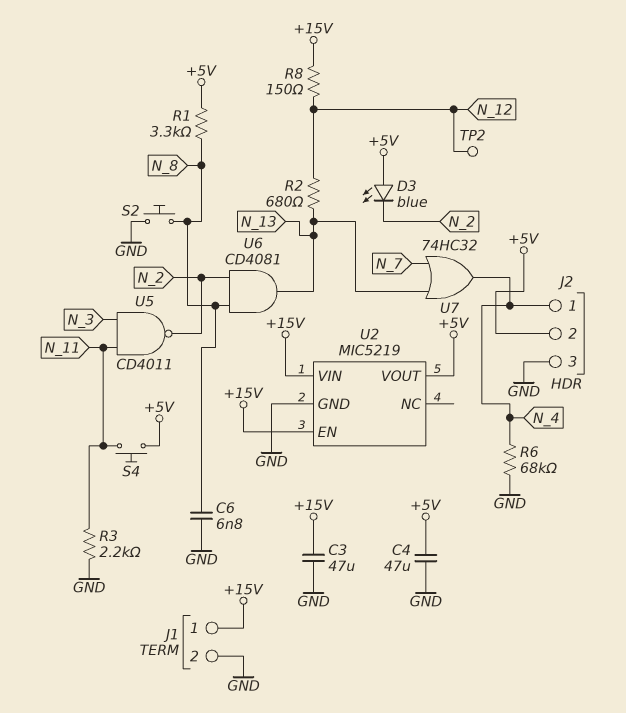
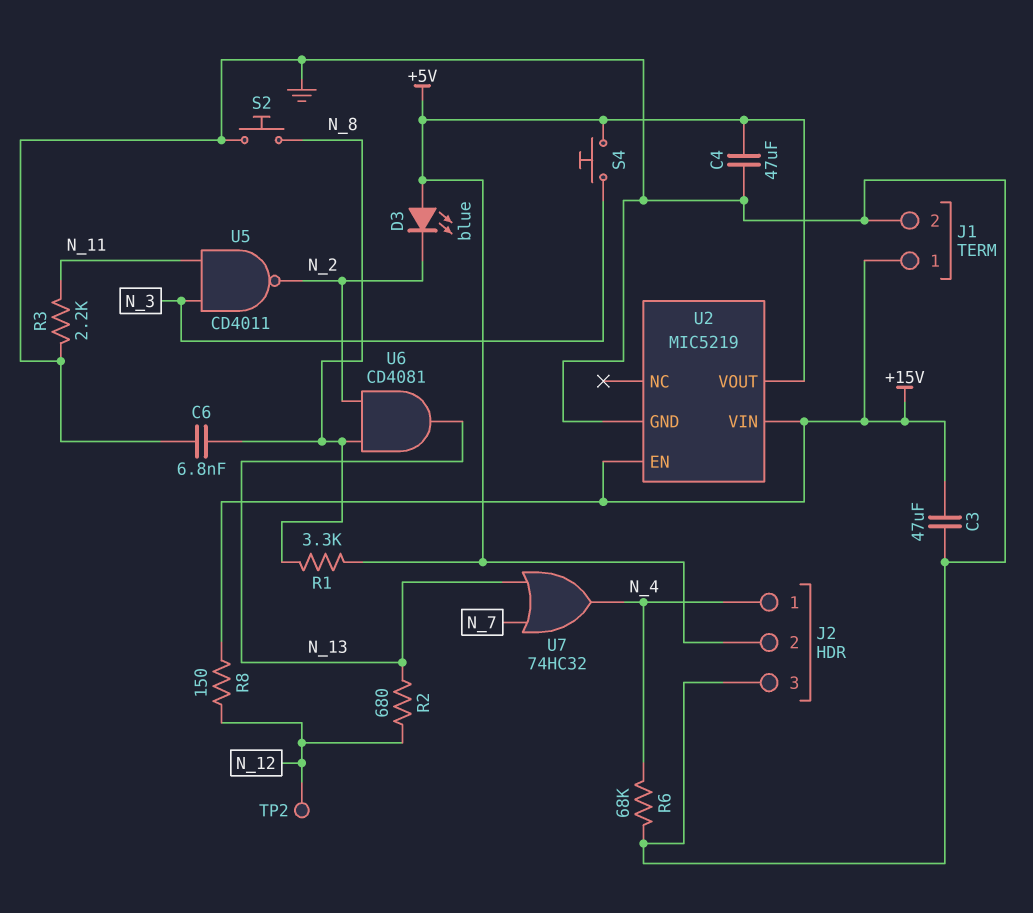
S4: button (+5V, N_11) -> button (+5V, N_3)

